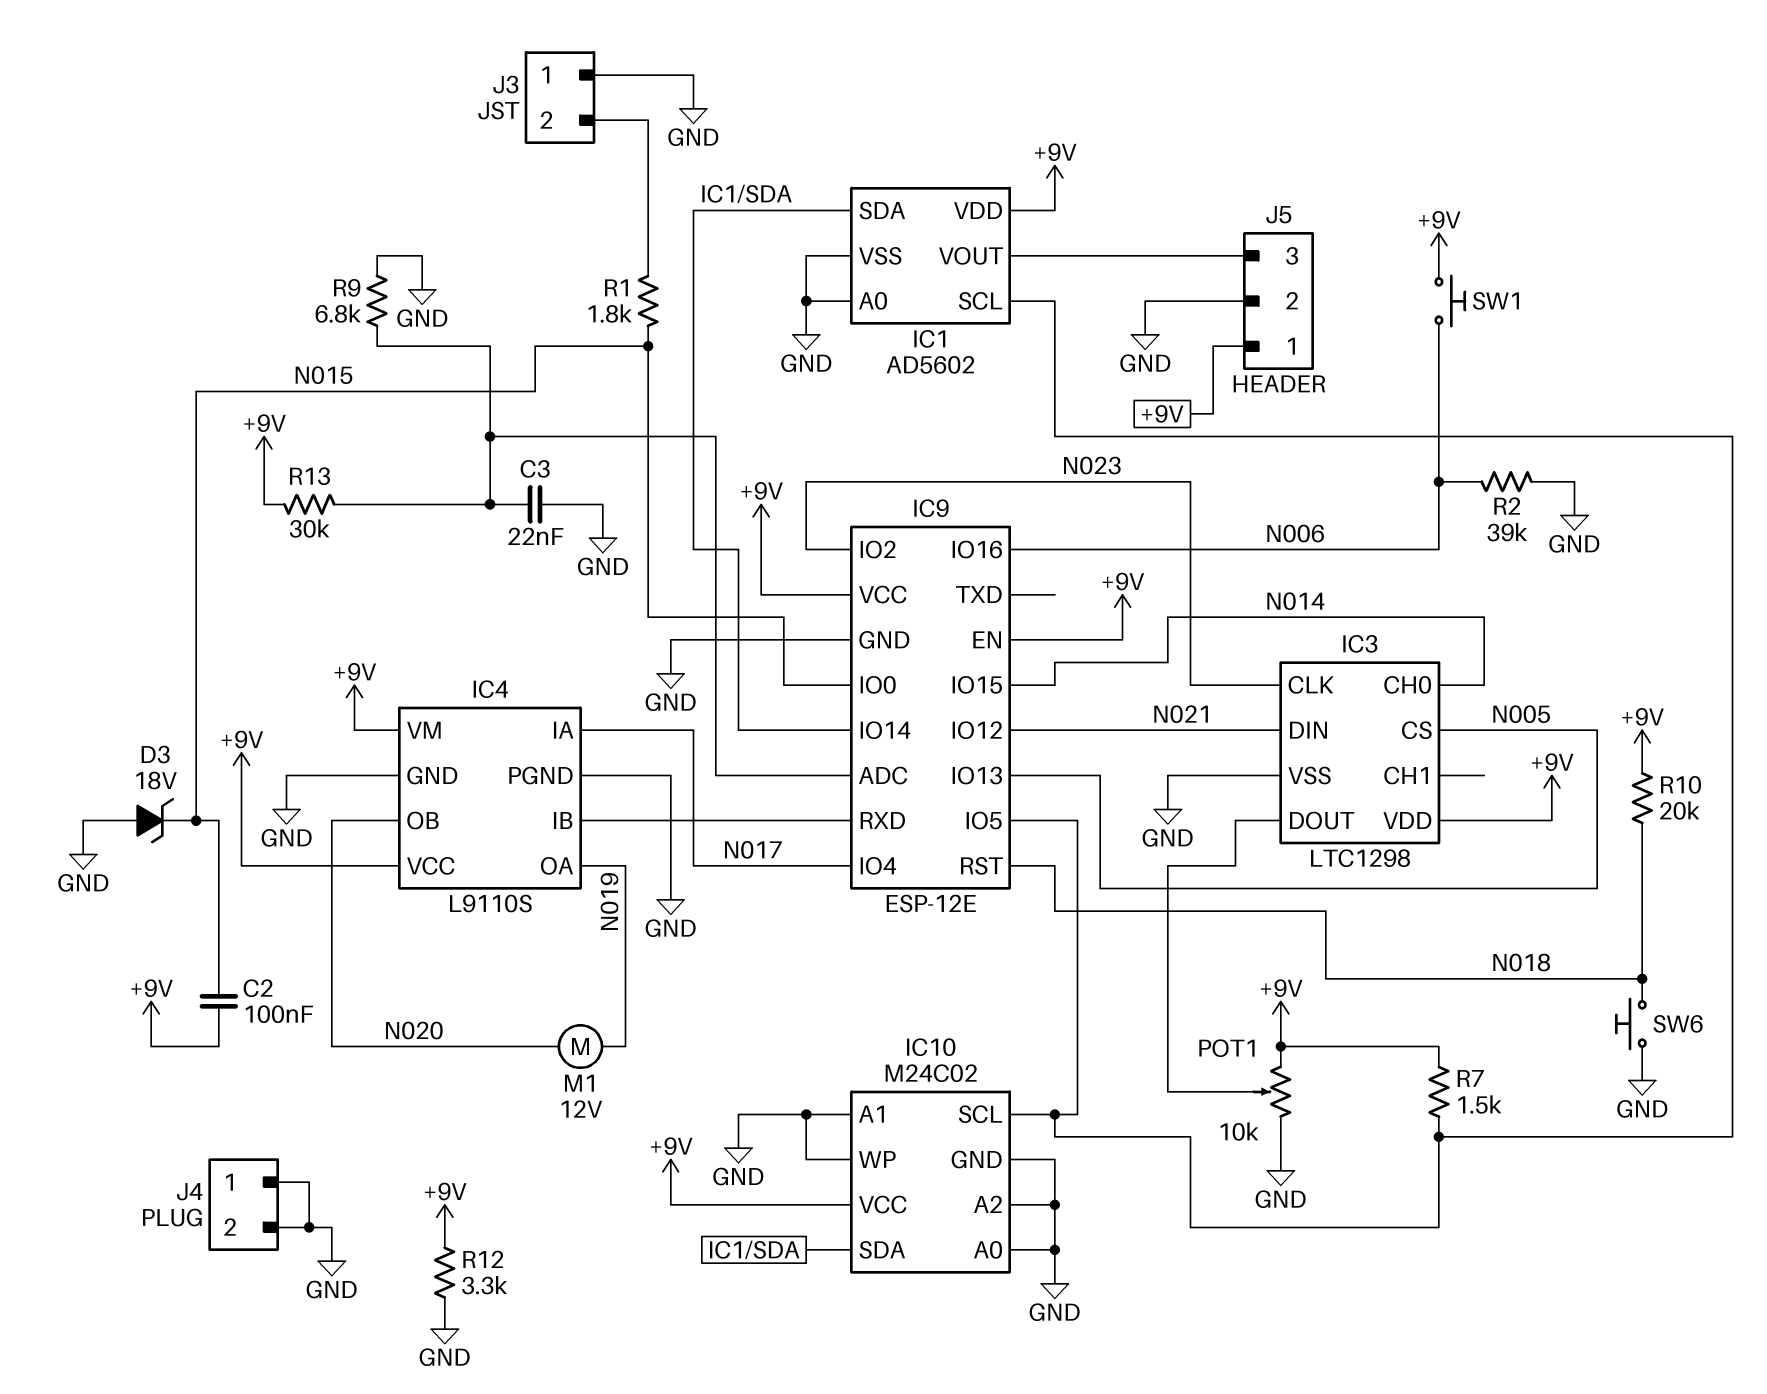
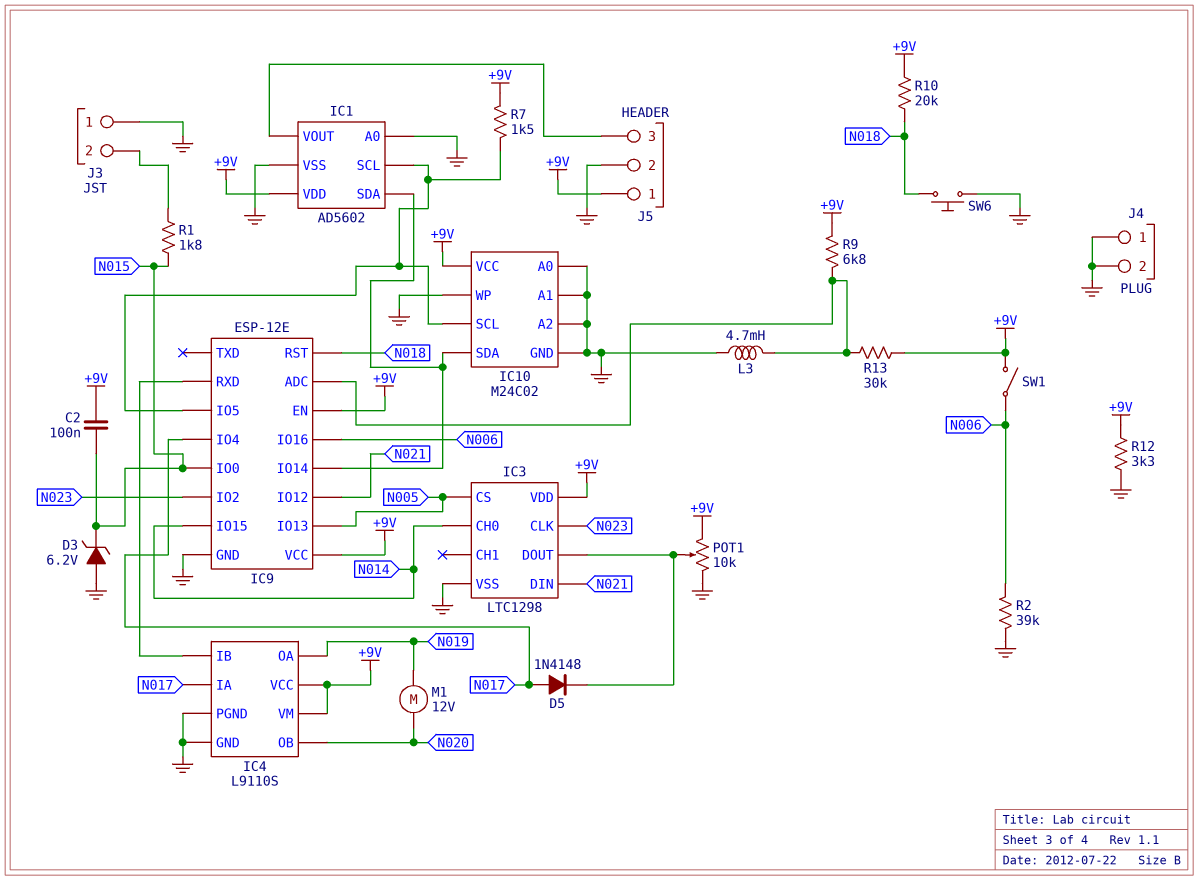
C3: 22nF (GND, IC9/ADC) -> none
D3: zener 18V (A GND, K N015) -> zener 6.2V (A GND, K N015)
D5: none -> diode 1N4148 (A N017, K IC3/DOUT)
L3: none -> 4.7mH (GND, IC9/ADC)
R9: 6.8k (GND, IC9/ADC) -> 6.8k (+9V, IC9/ADC)
SW1: button (+9V, N006) -> switch (+9V, N006)

